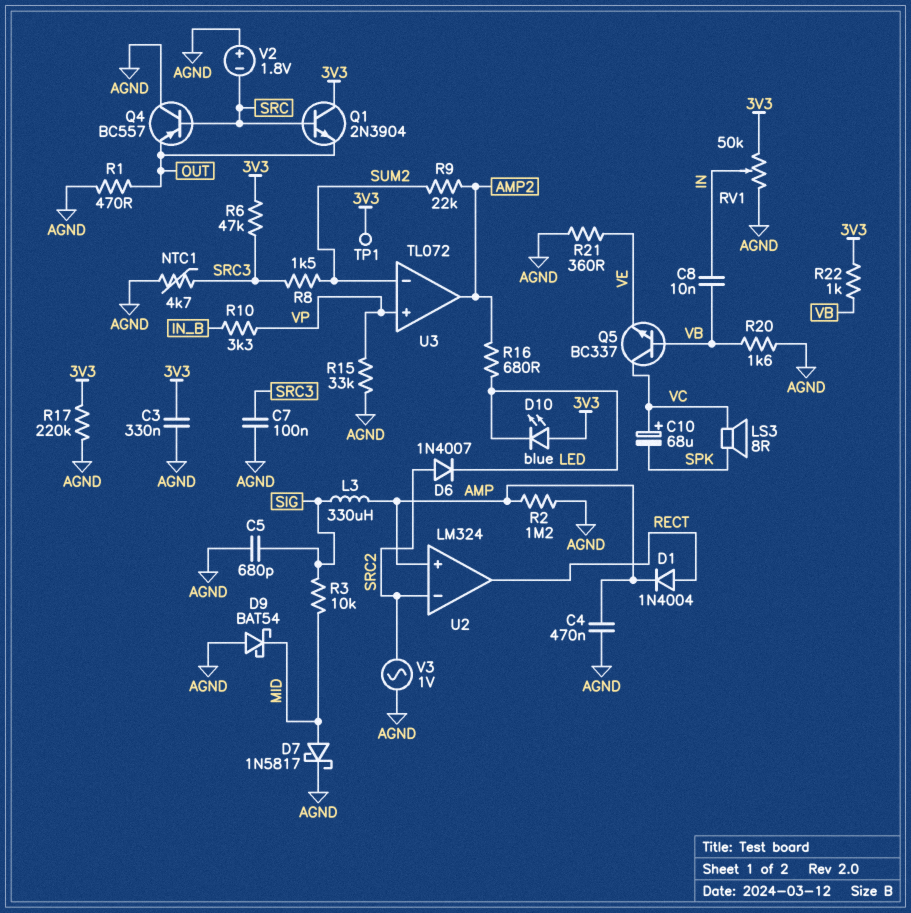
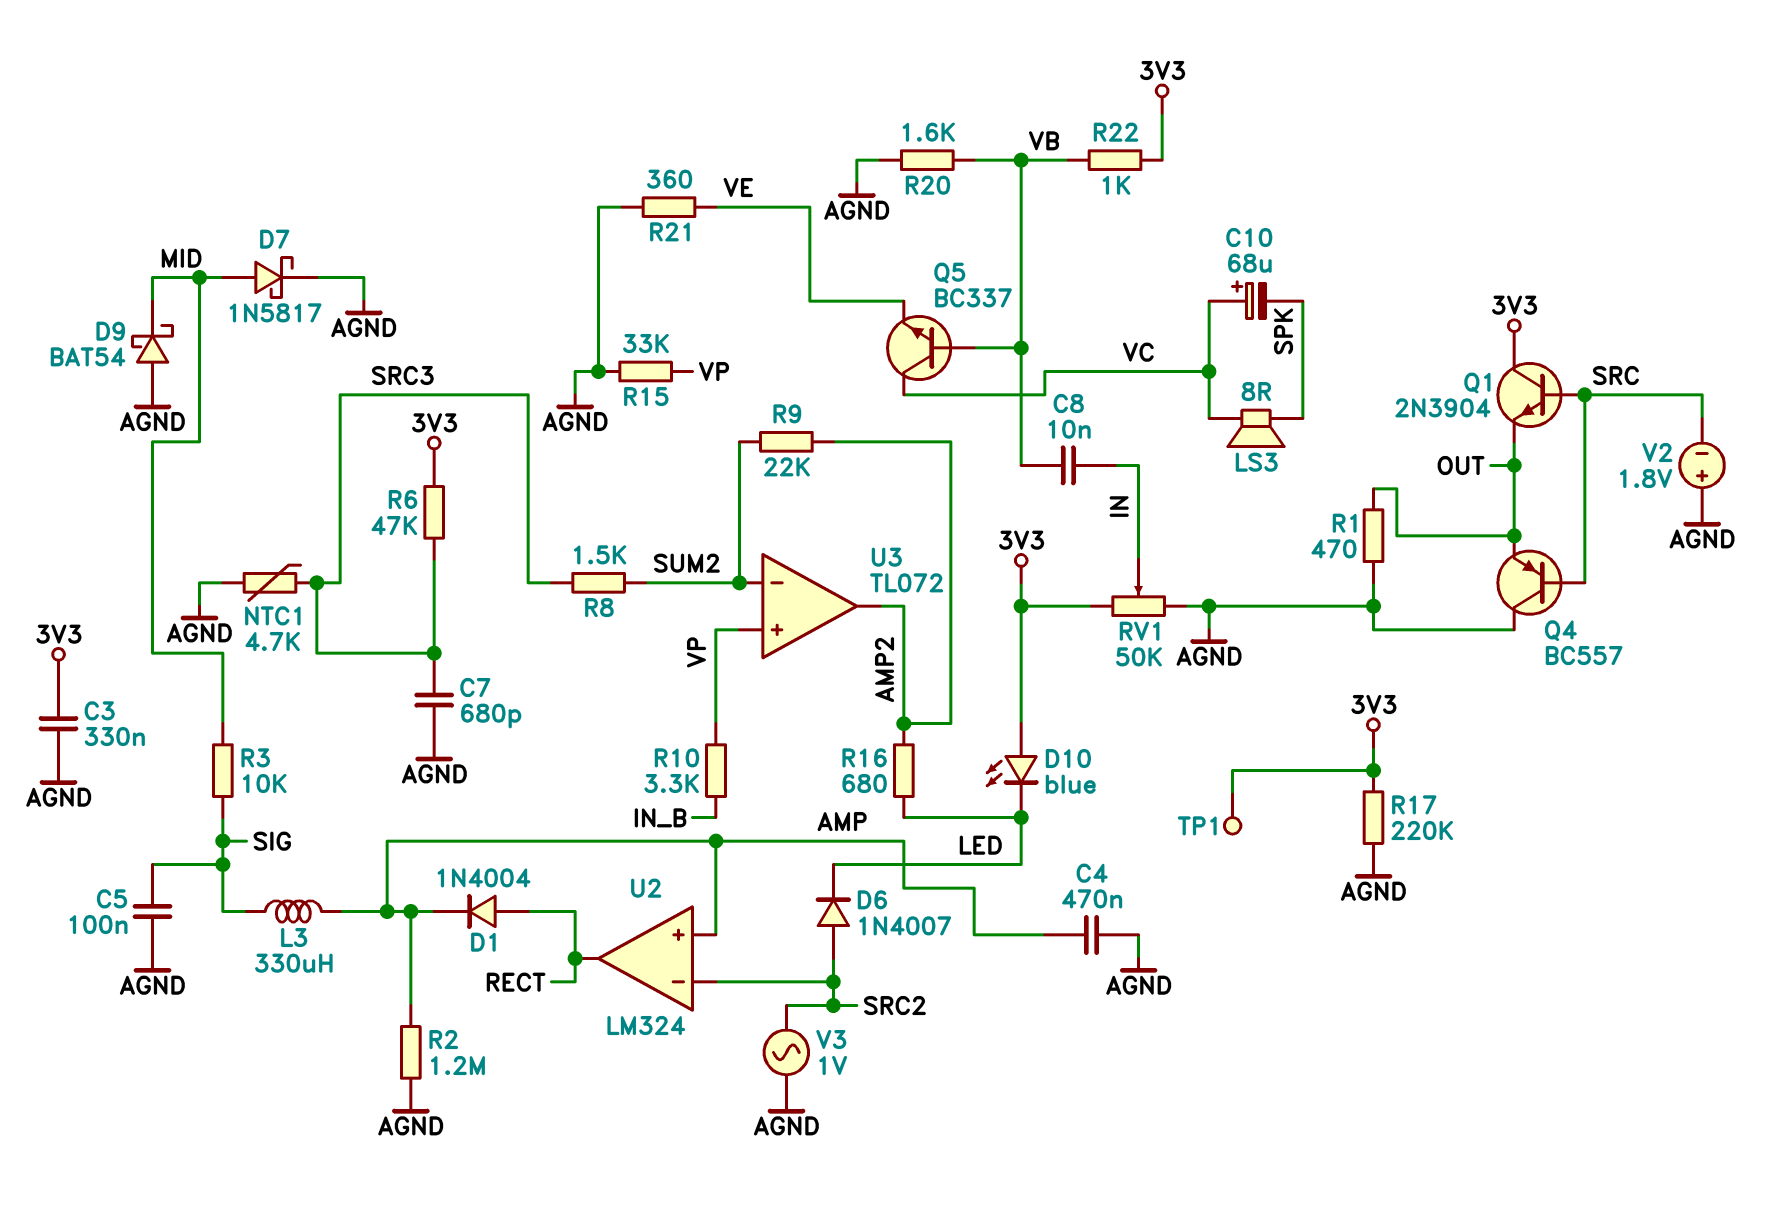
C5: 680pF (AGND, SIG) -> 100nF (AGND, SIG)
C7: 100nF (AGND, SRC3) -> 680pF (AGND, SRC3)

